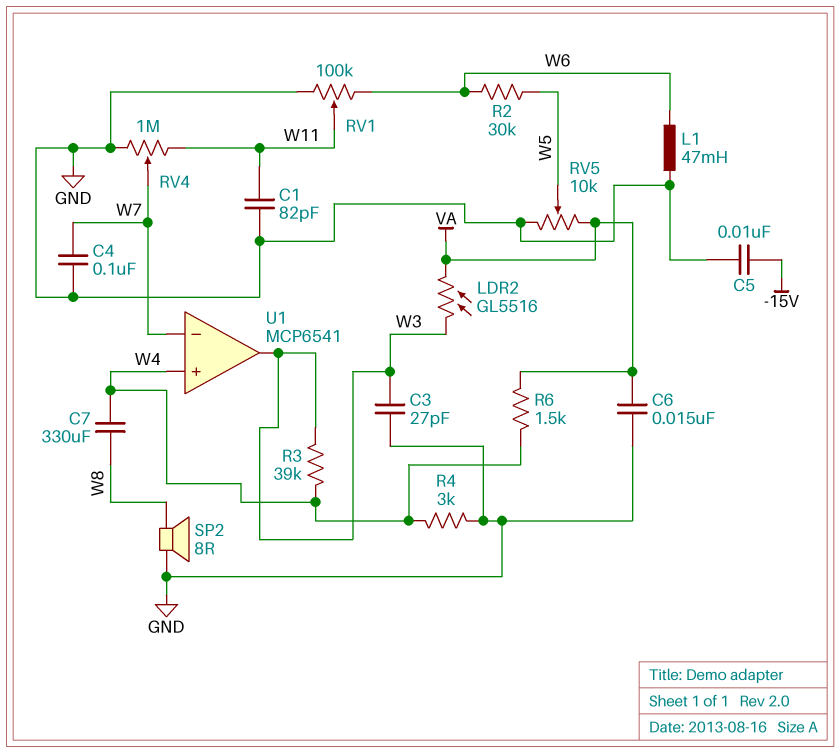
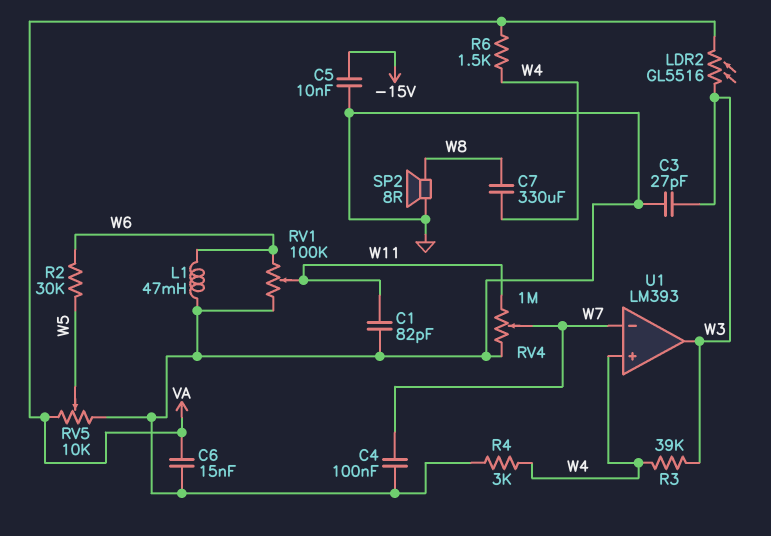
U1: MCP6541 -> LM393

